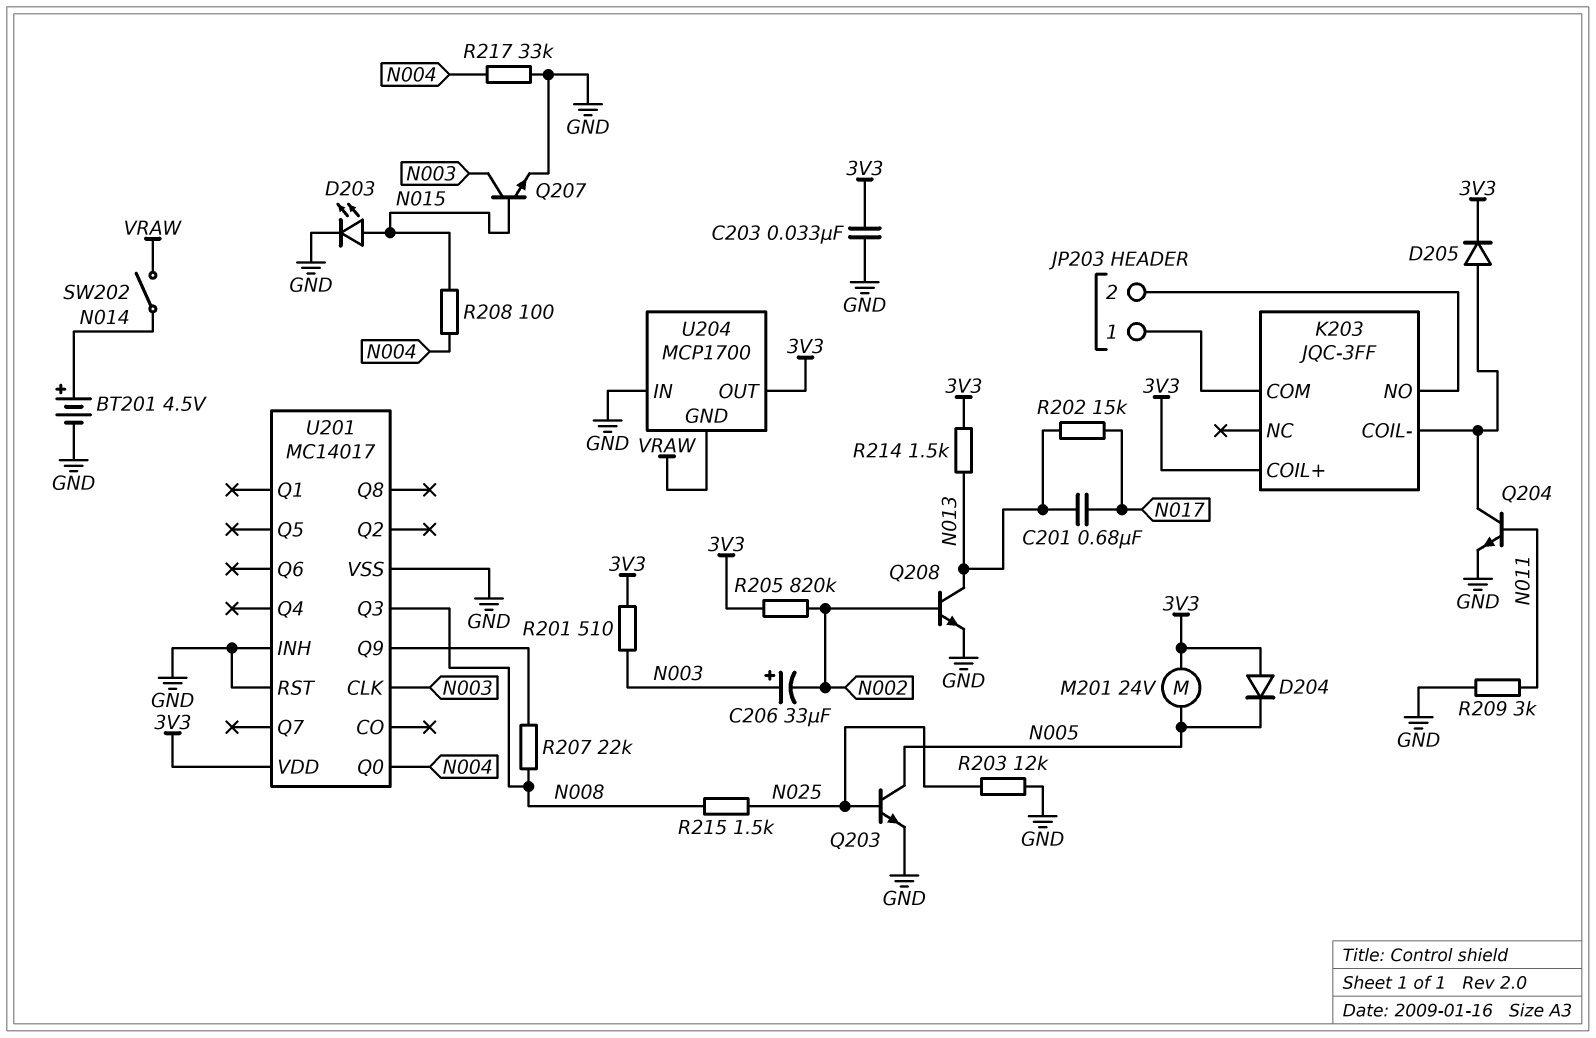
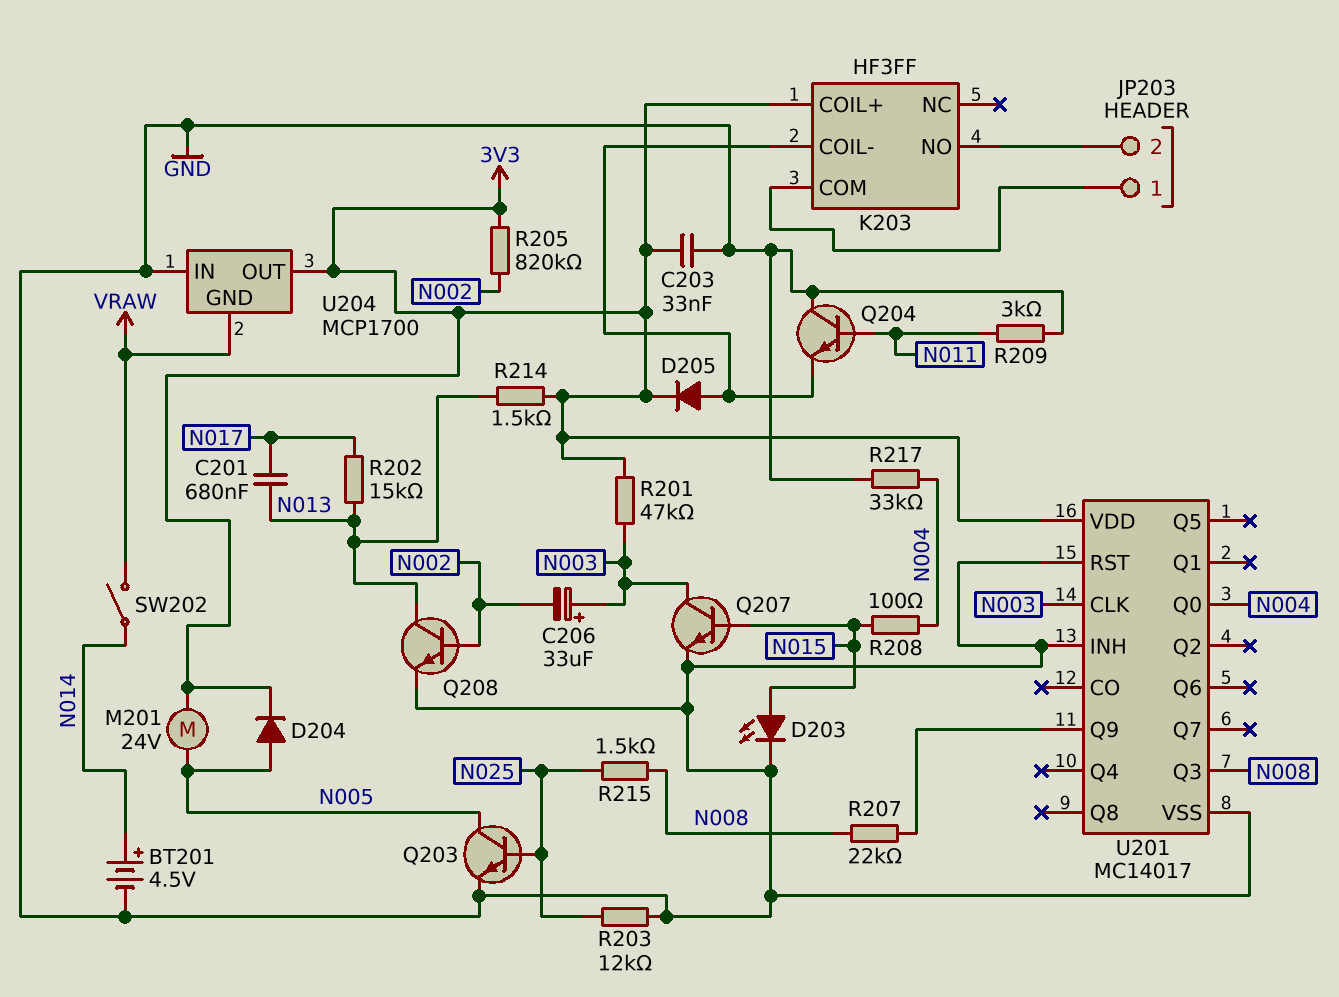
D204: diode (A 3V3, K N005) -> diode (A N005, K 3V3)
K203: JQC-3FF -> HF3FF
Q204: NPN (B N011, C K203/COIL-, E GND) -> NPN (B N011, C GND, E K203/COIL-)
R201: 510 (3V3, N003) -> 47k (3V3, N003)

